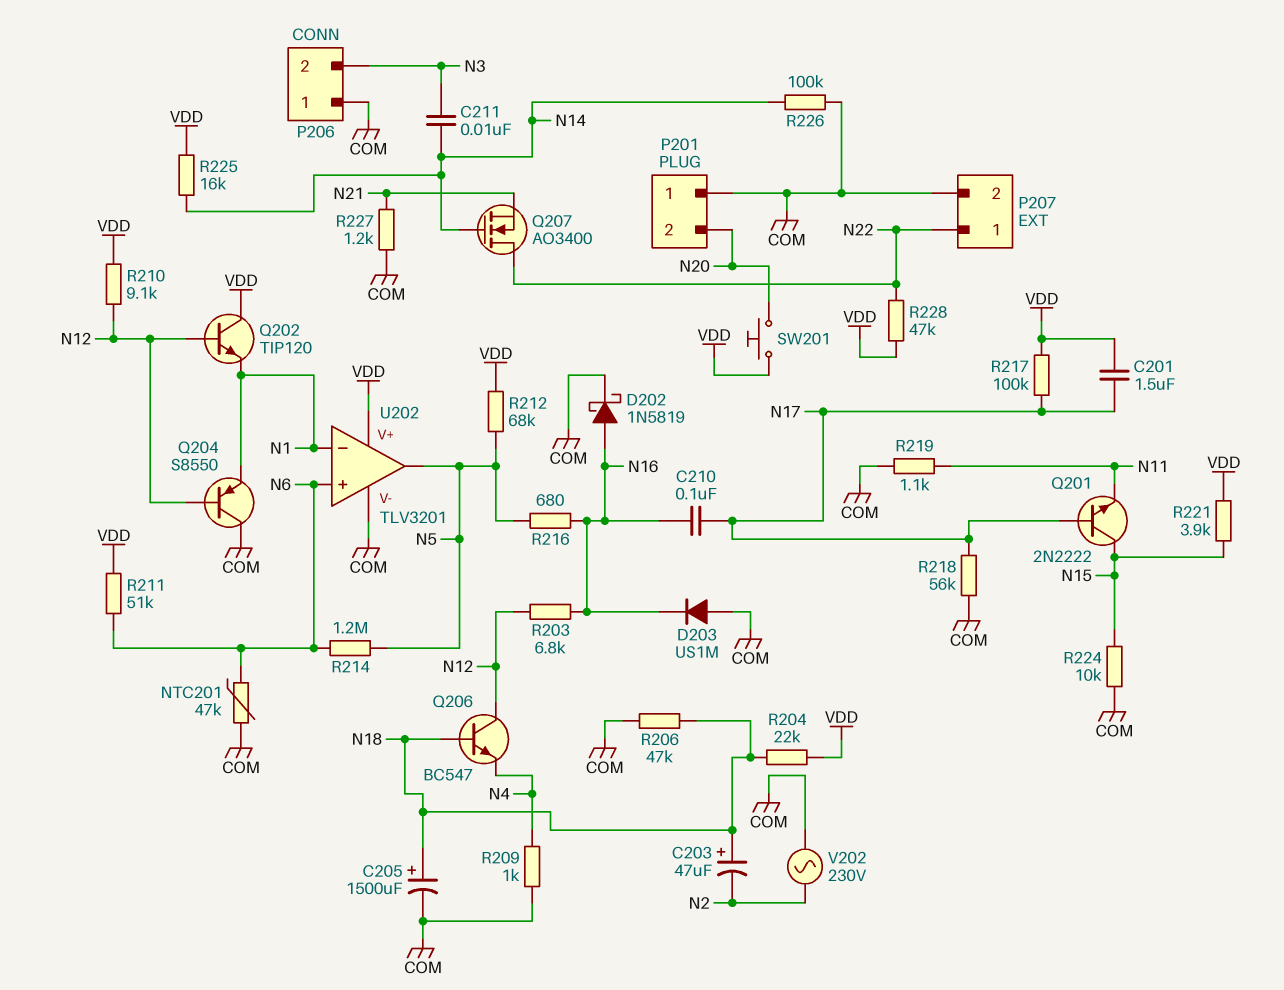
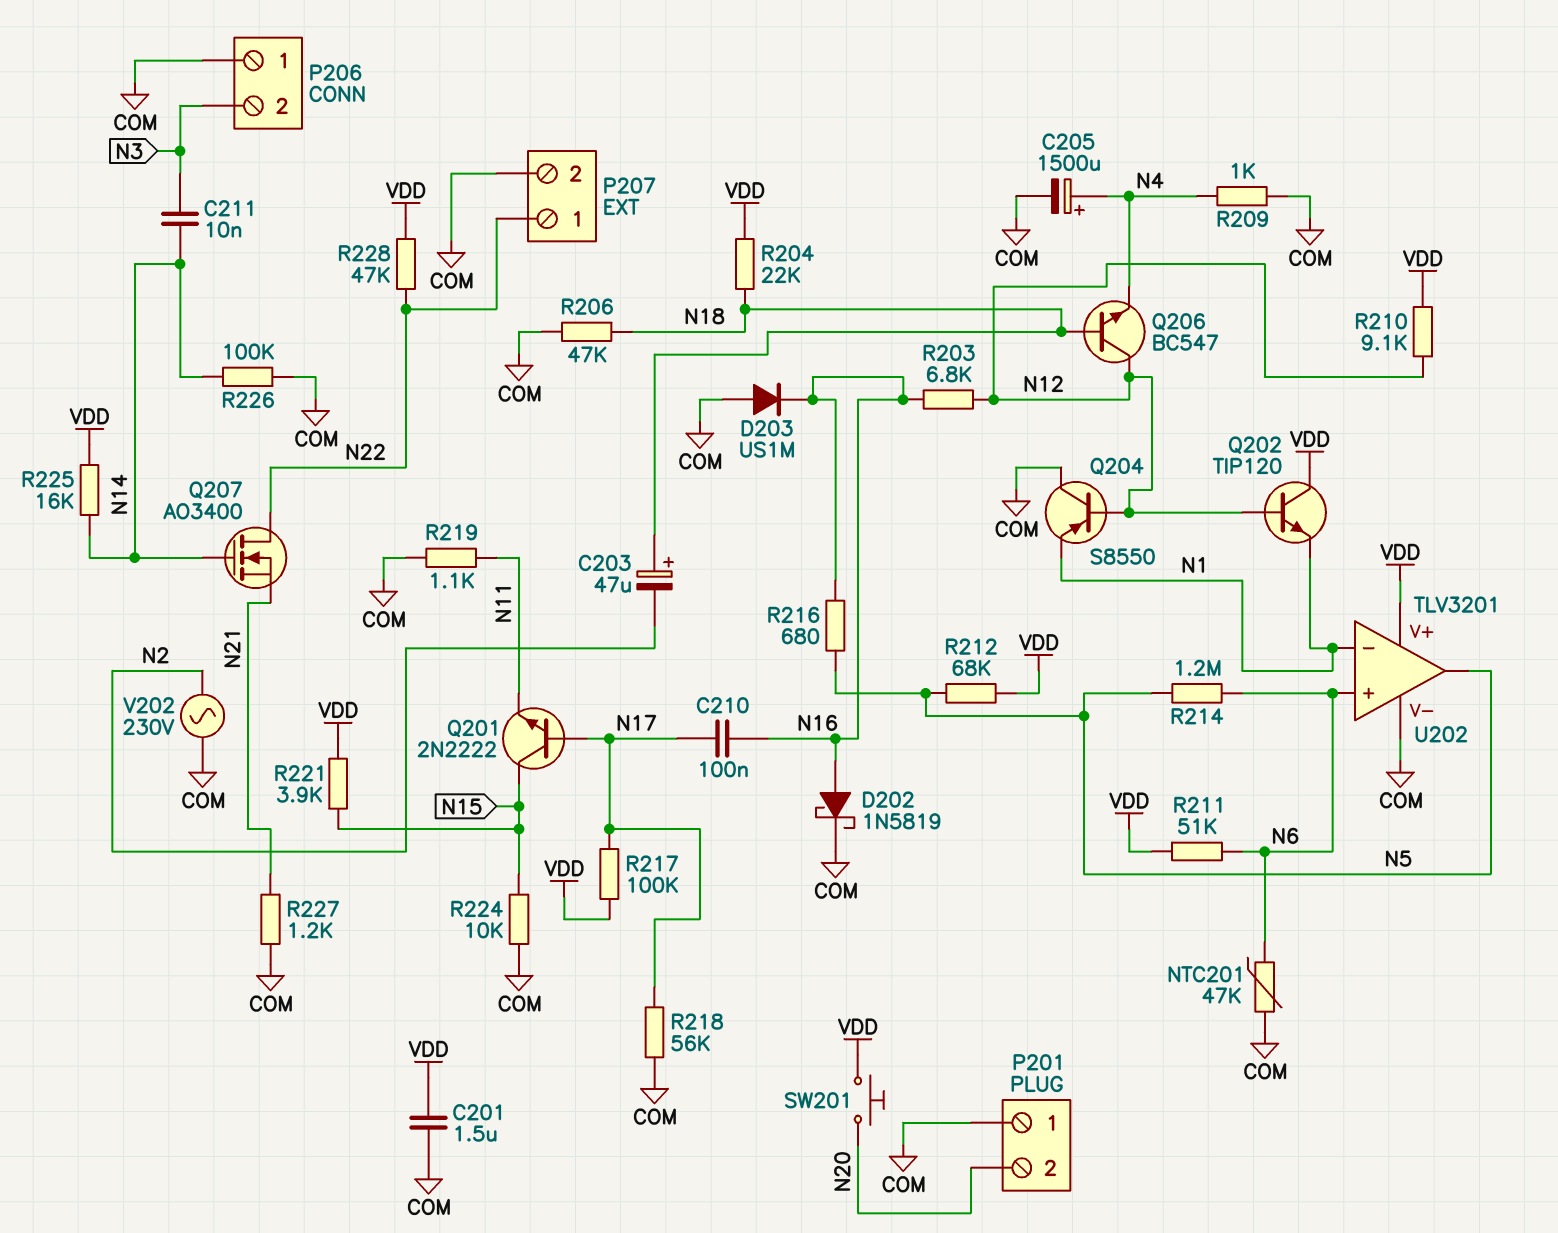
C201: 1.5uF (N17, VDD) -> 1.5uF (COM, VDD)
C205: 1500uF (plus N18, minus COM) -> 1500uF (plus N4, minus COM)

